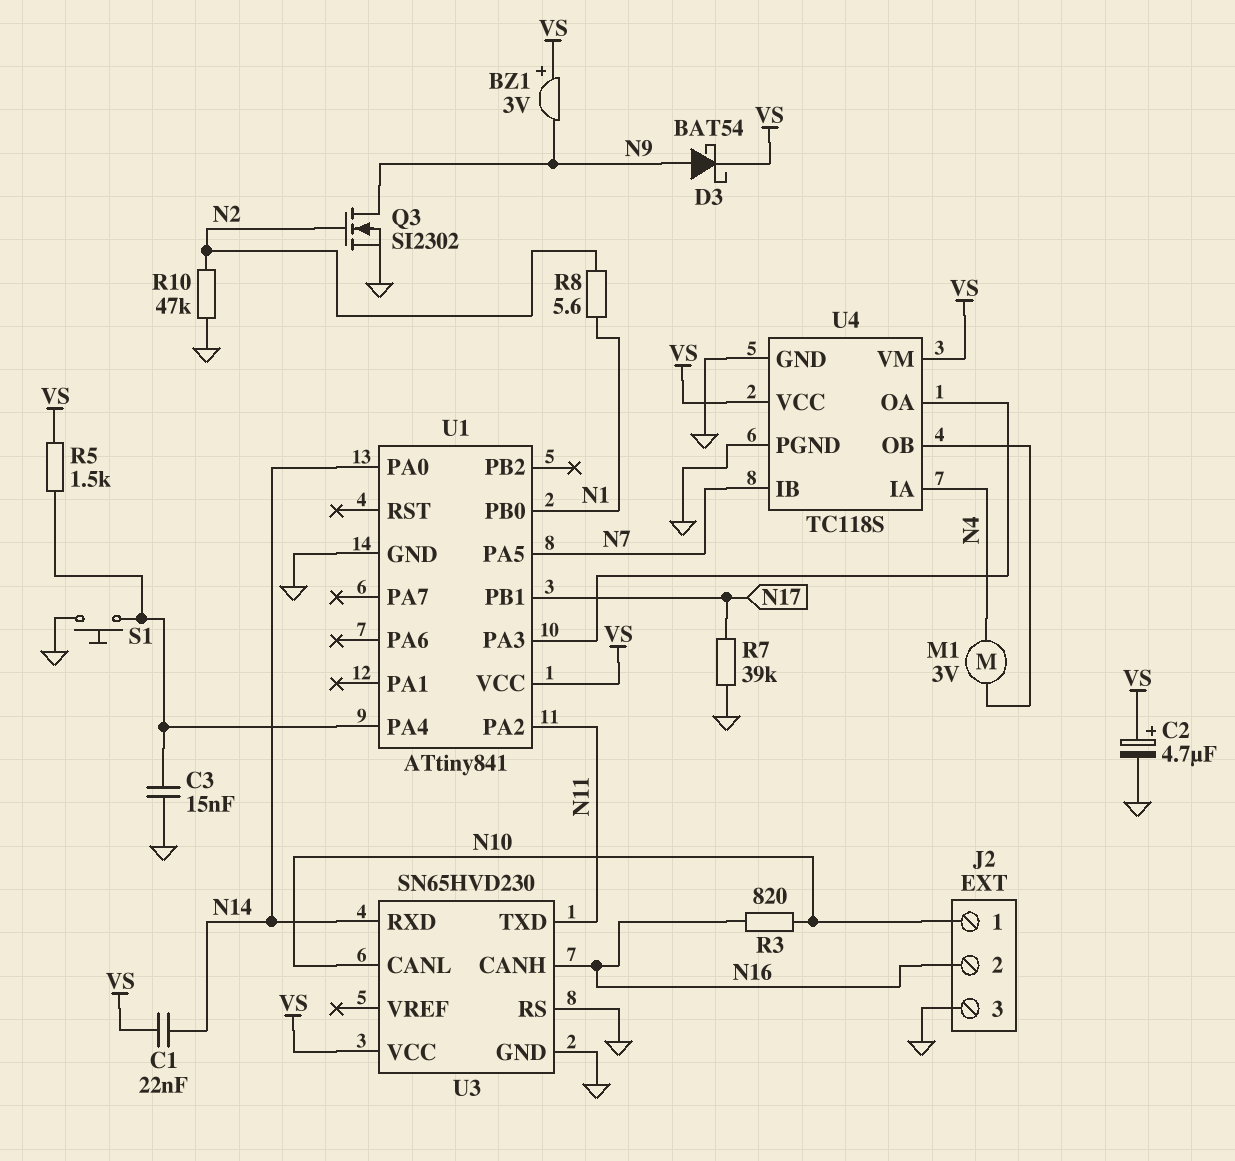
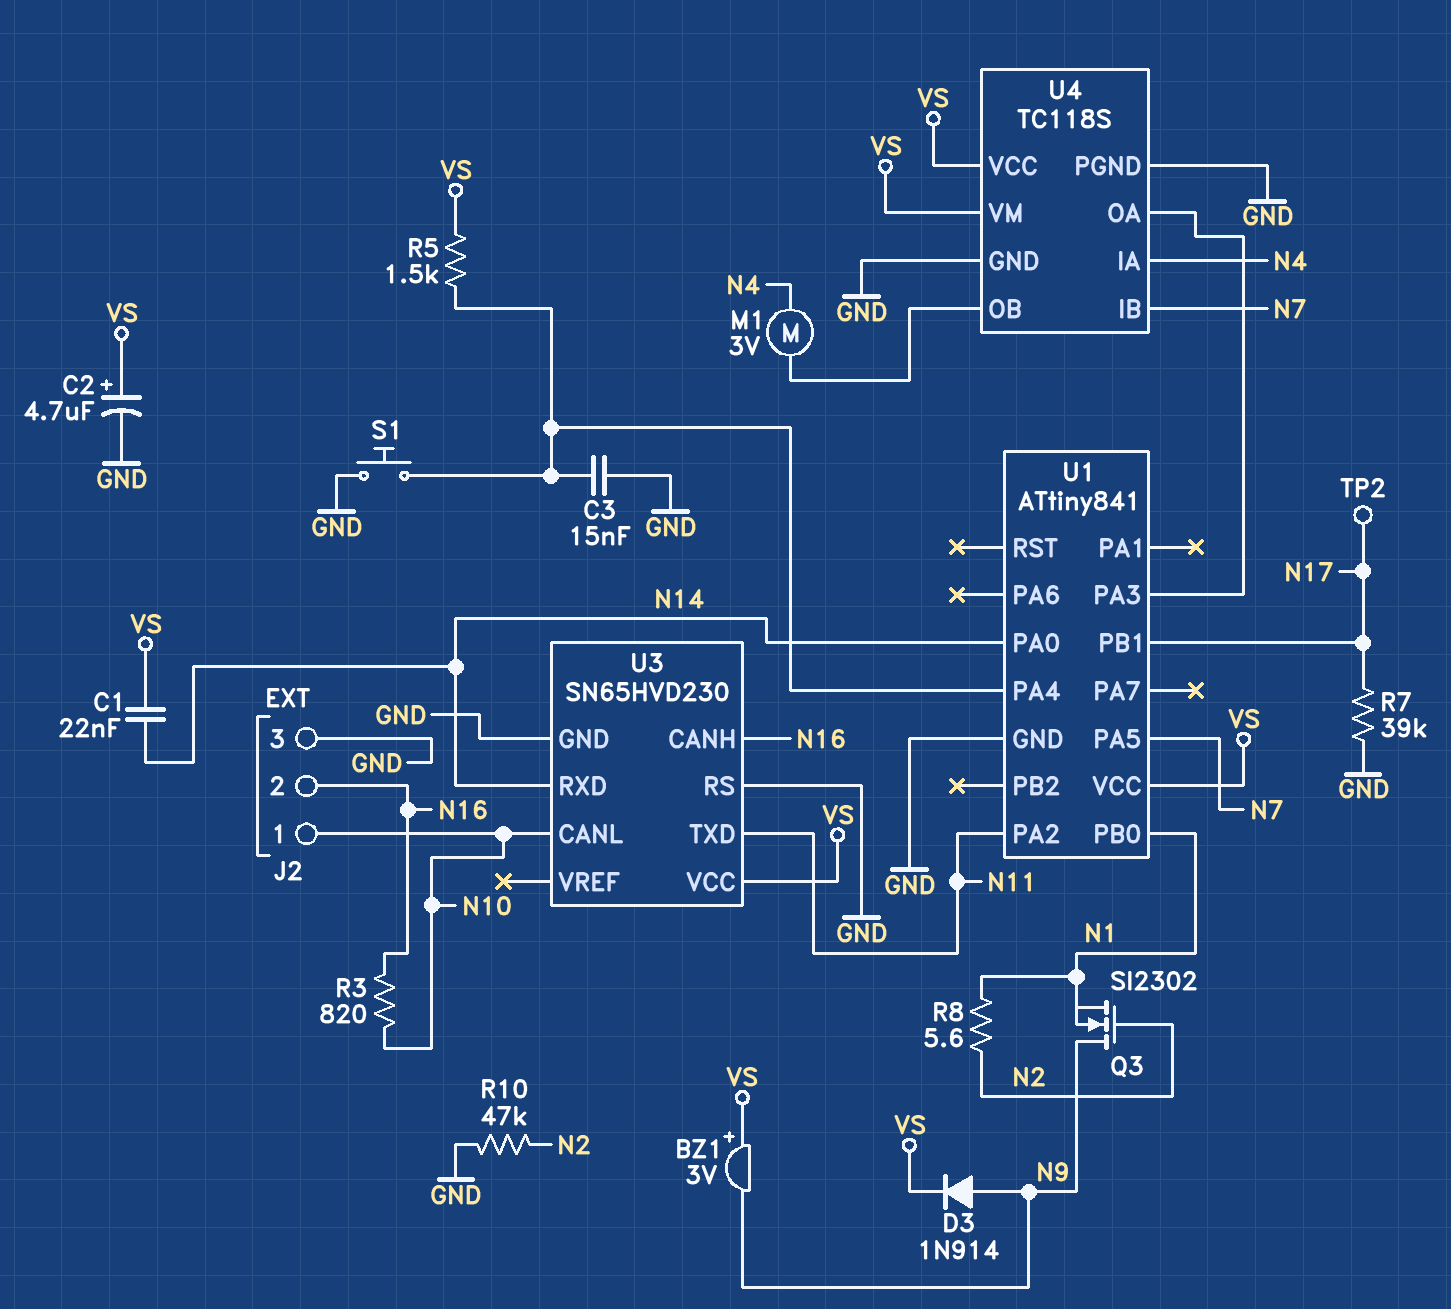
D3: schottky BAT54 (A N9, K VS) -> diode 1N914 (A N9, K VS)
Q3: NMOS SI2302 (G N2, D N9, S GND) -> NMOS SI2302 (G N2, D N9, S N1)
TP2: none -> test point (N17)

